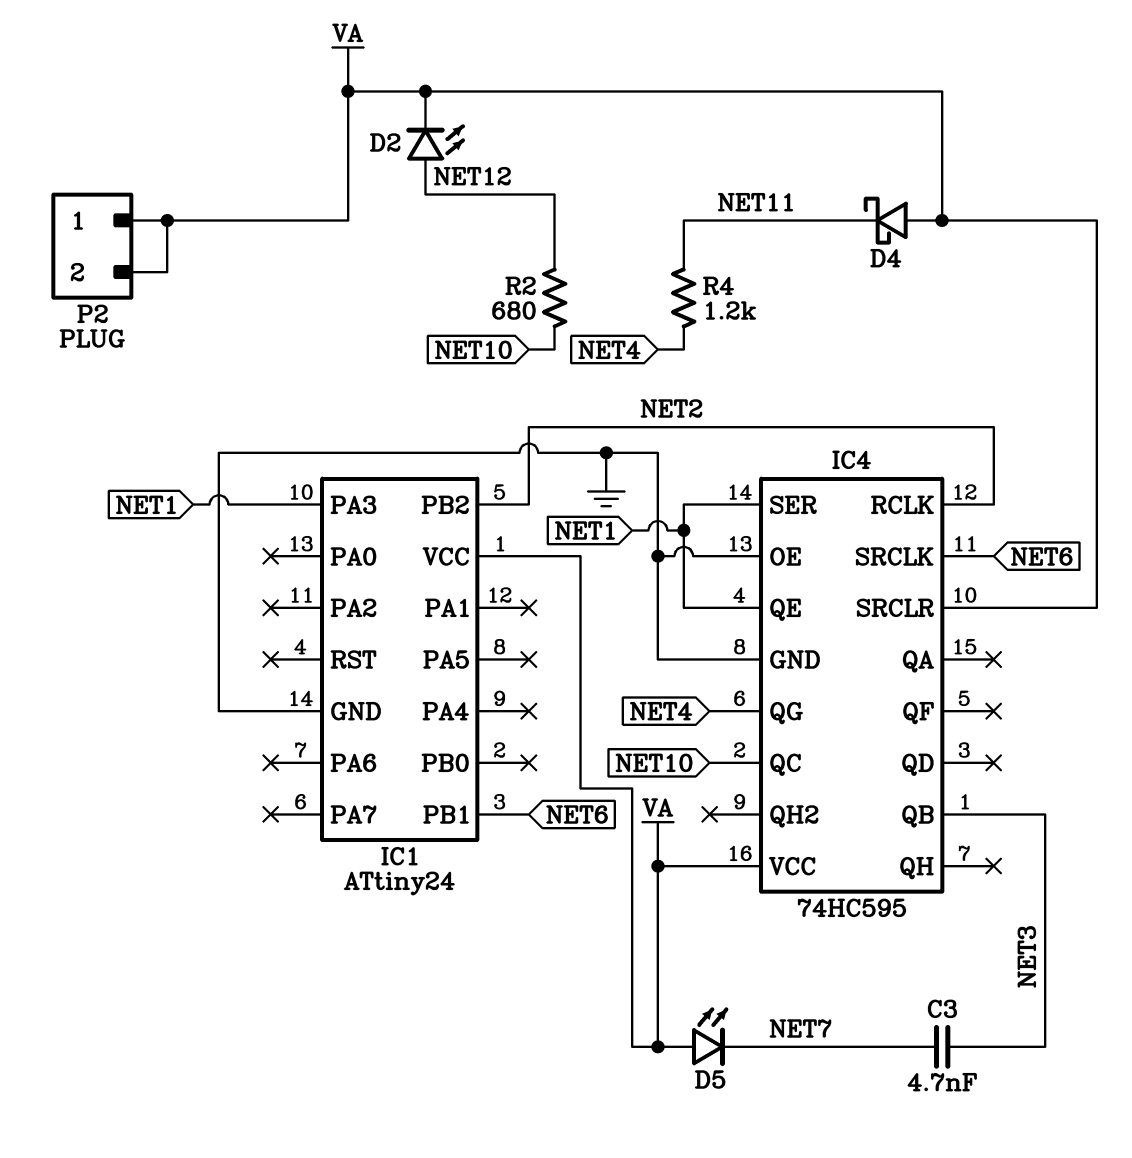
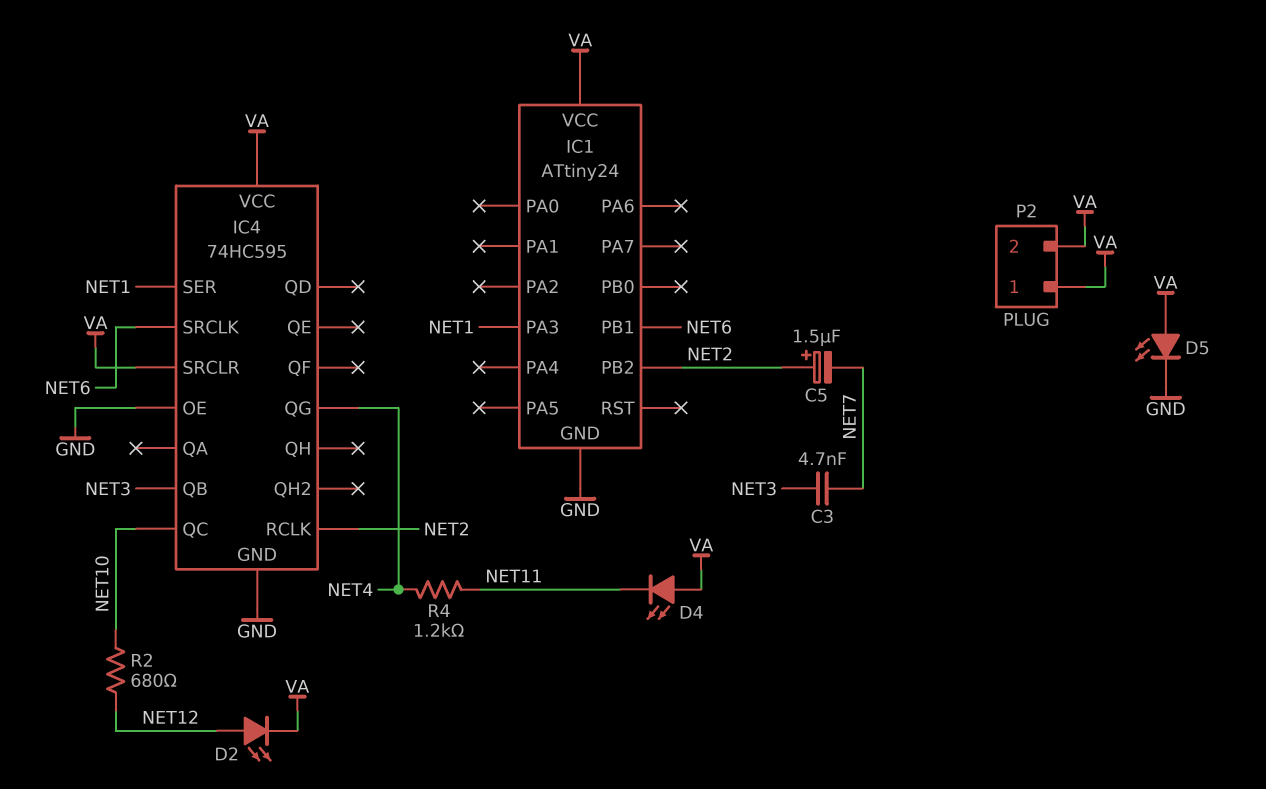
C5: none -> 1.5uF (plus NET2, minus NET7)
D4: schottky (A VA, K NET11) -> LED (A VA, K NET11)
D5: LED (A VA, K NET7) -> LED (A VA, K GND)
IC4 pin QE: NET1 -> none

